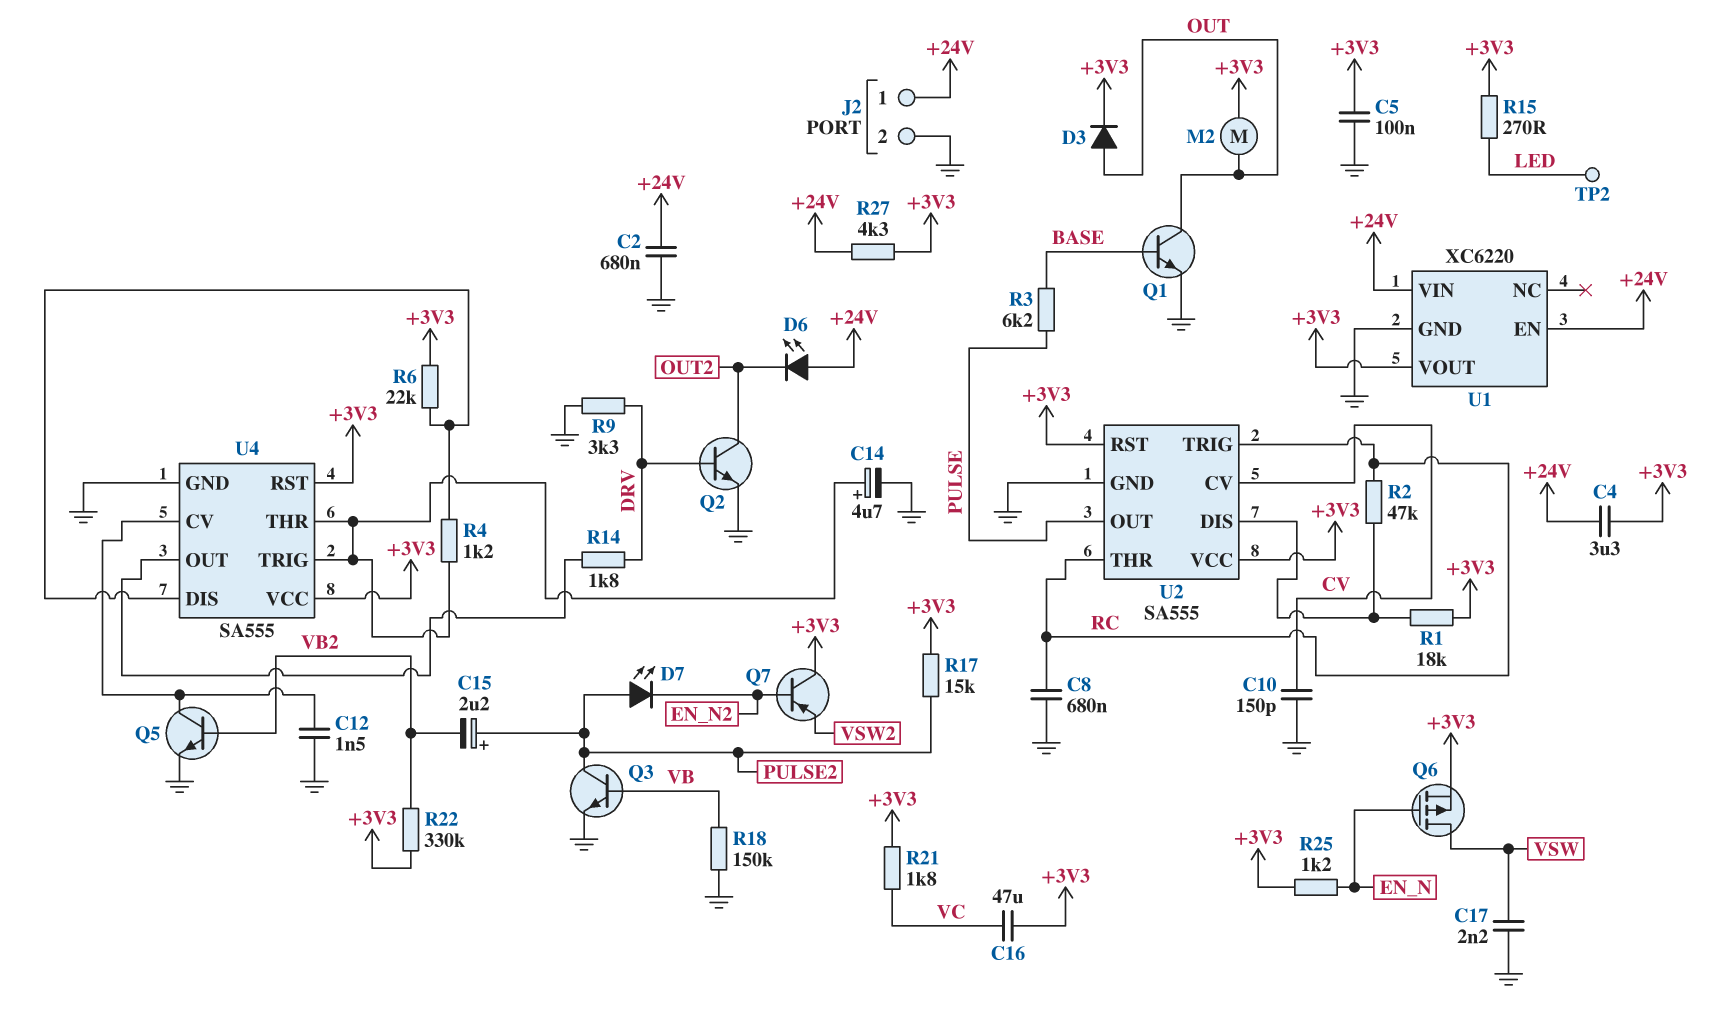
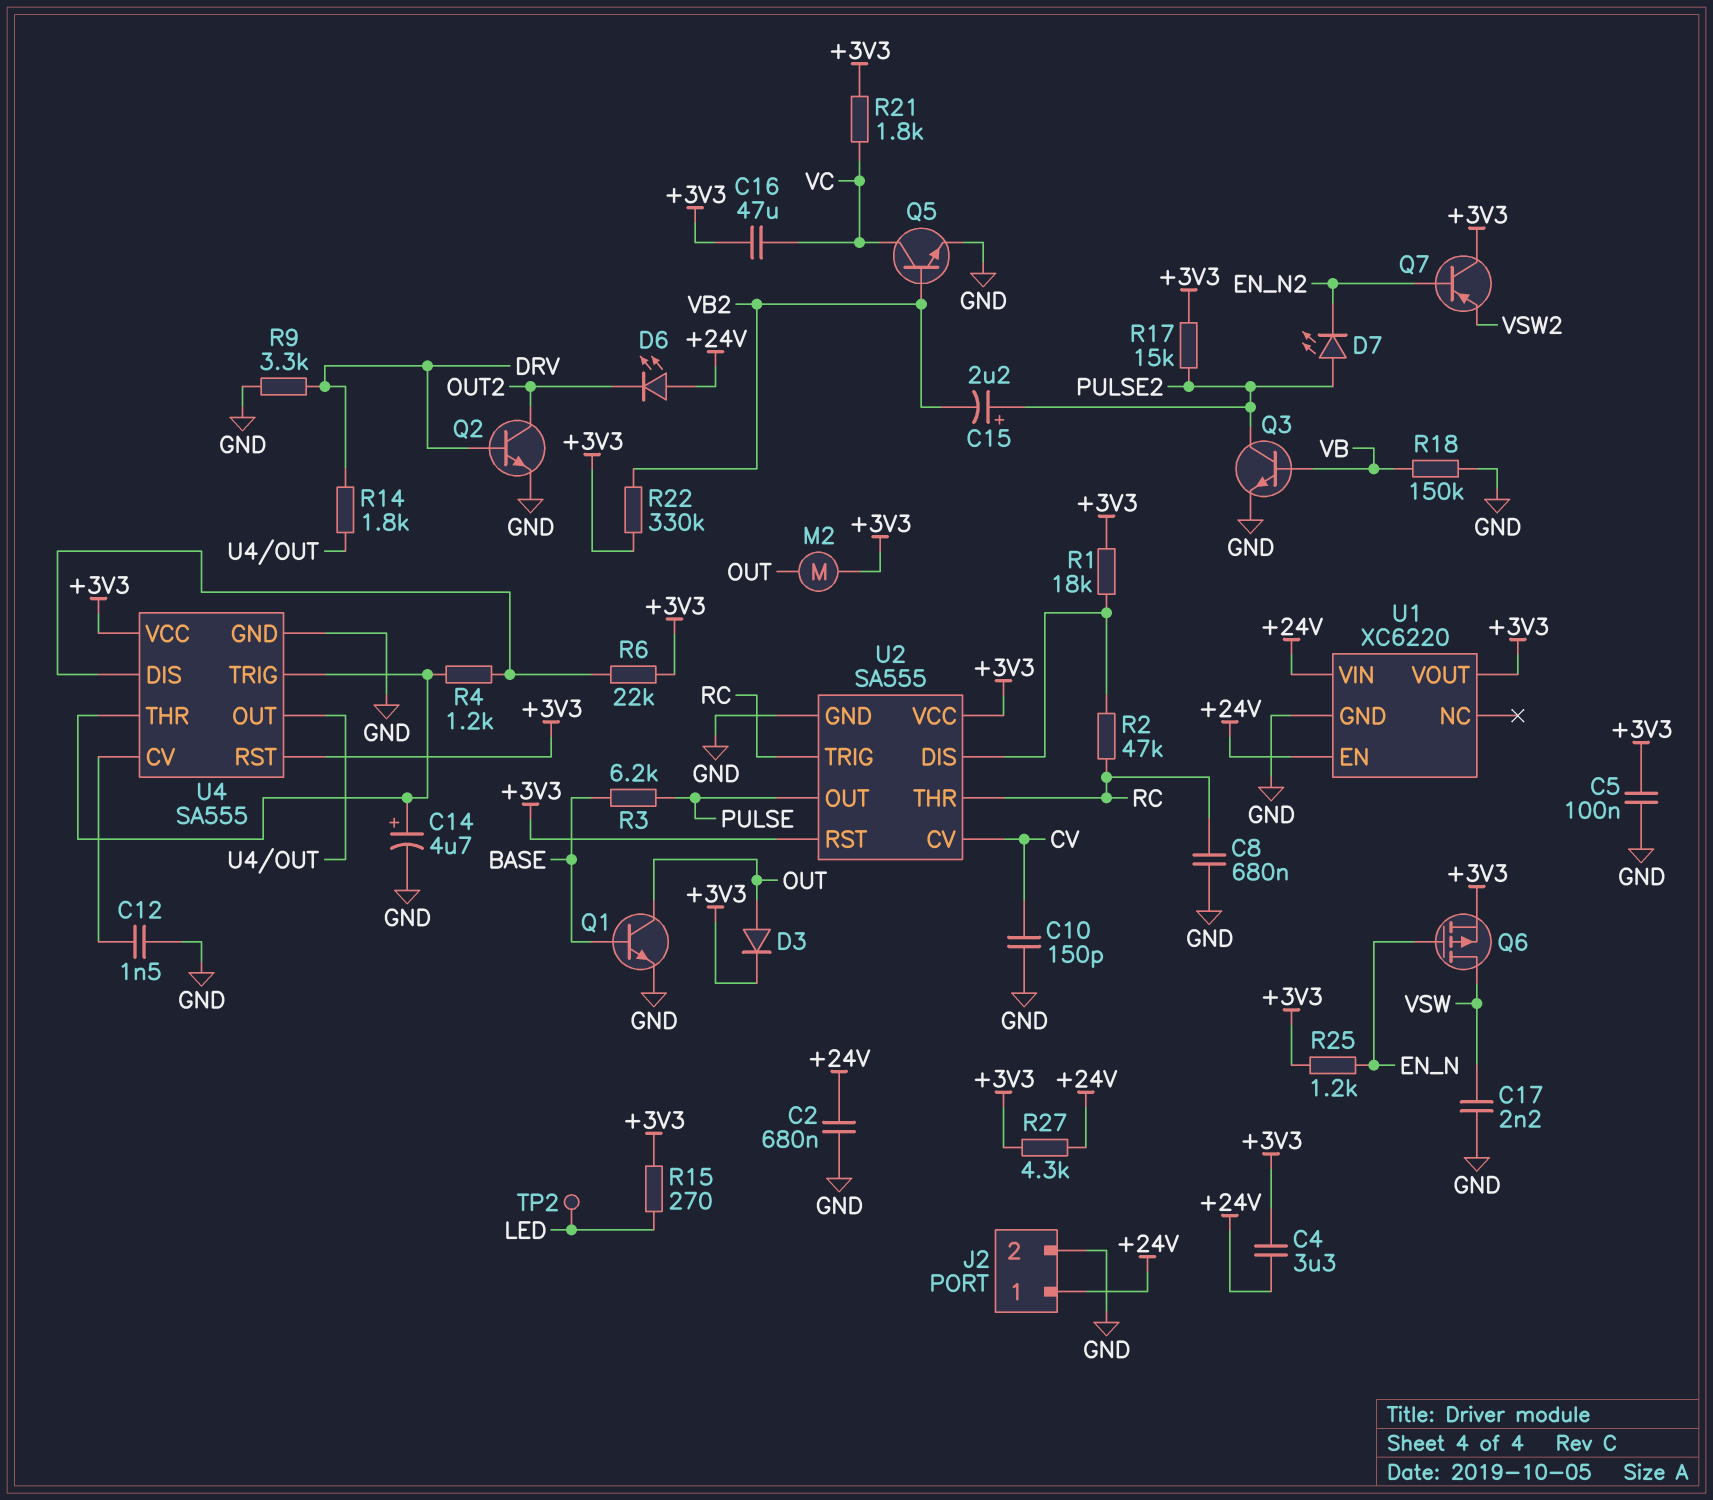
Q5: NPN (B VB2, C U4/CV, E GND) -> NPN (B VB2, C VC, E GND)

